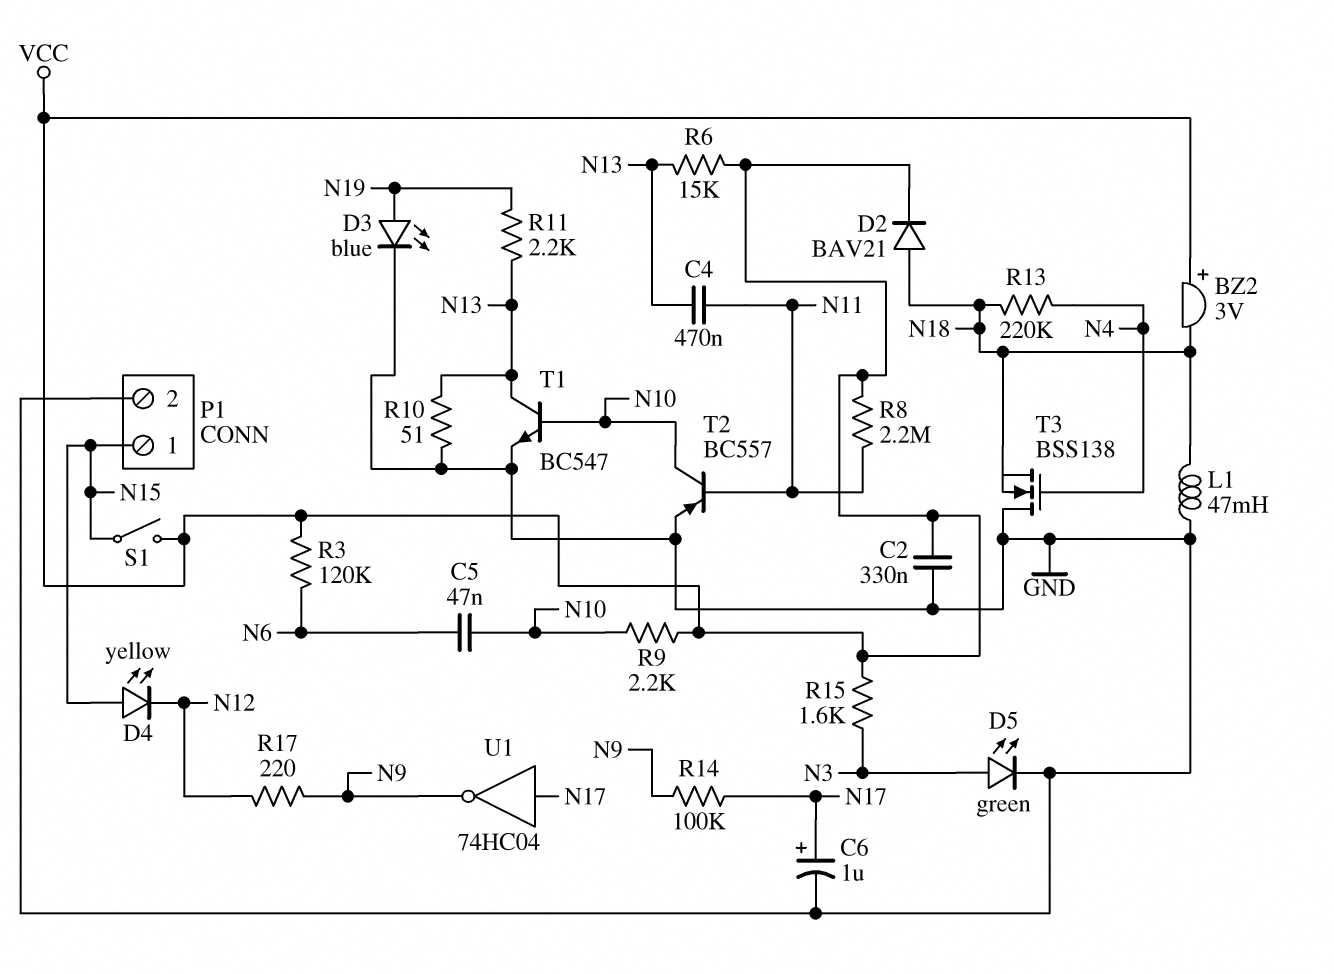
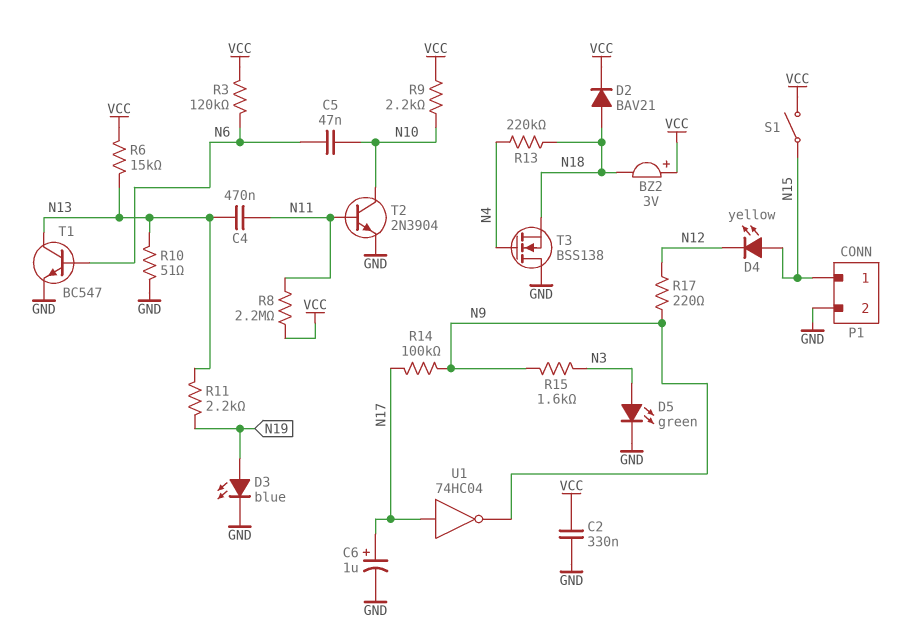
L1: 47mH (GND, N18) -> none
R15: 1.6k (N3, VCC) -> 1.6k (N3, N9)
T1: NPN BC547 (B N10, C N13, E GND) -> NPN BC547 (B N6, C N13, E GND)
T2: PNP BC557 (B N11, C N10, E GND) -> NPN 2N3904 (B N11, C N10, E GND)

